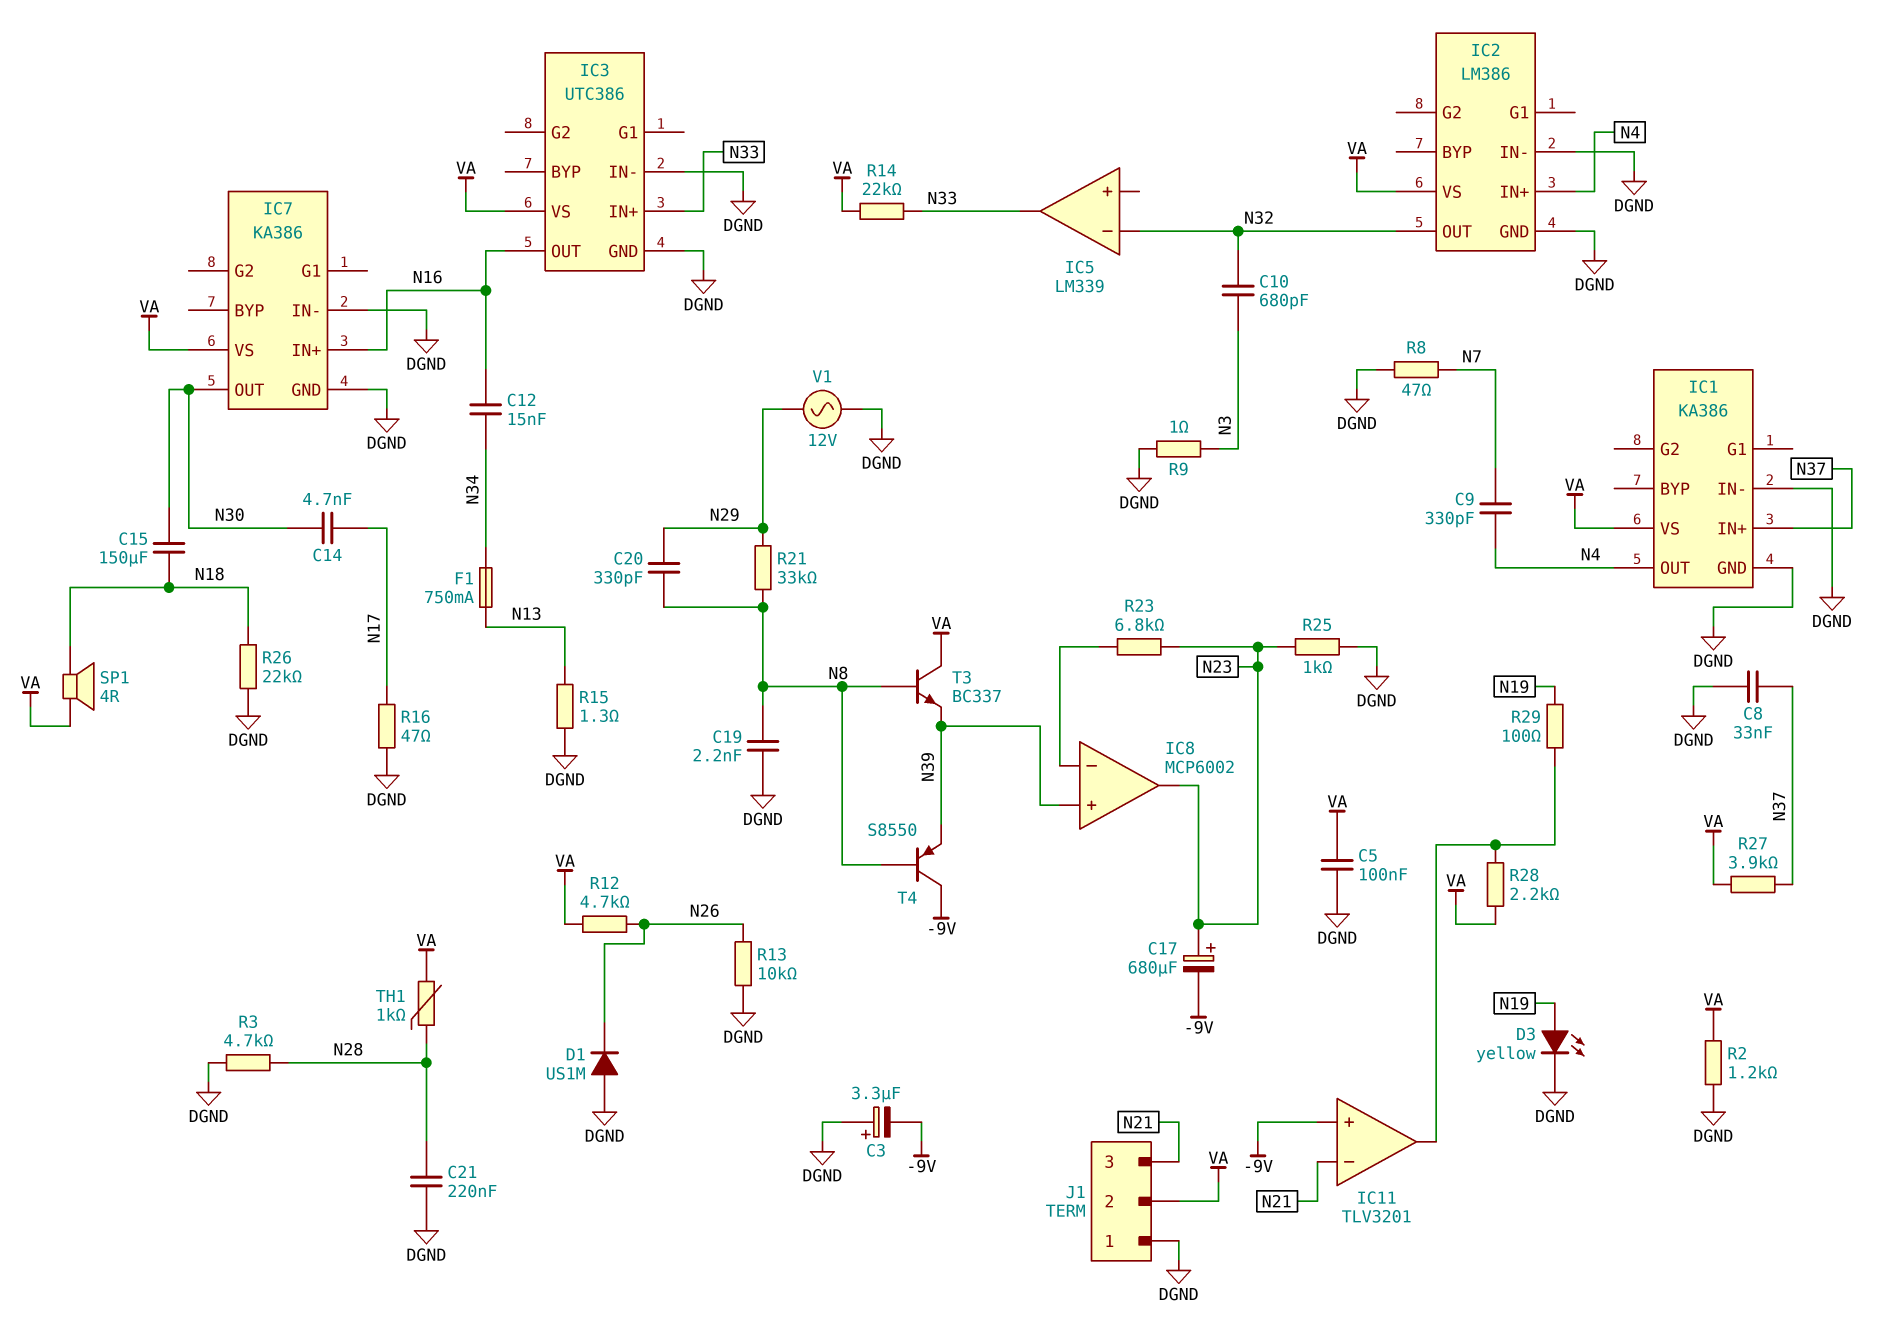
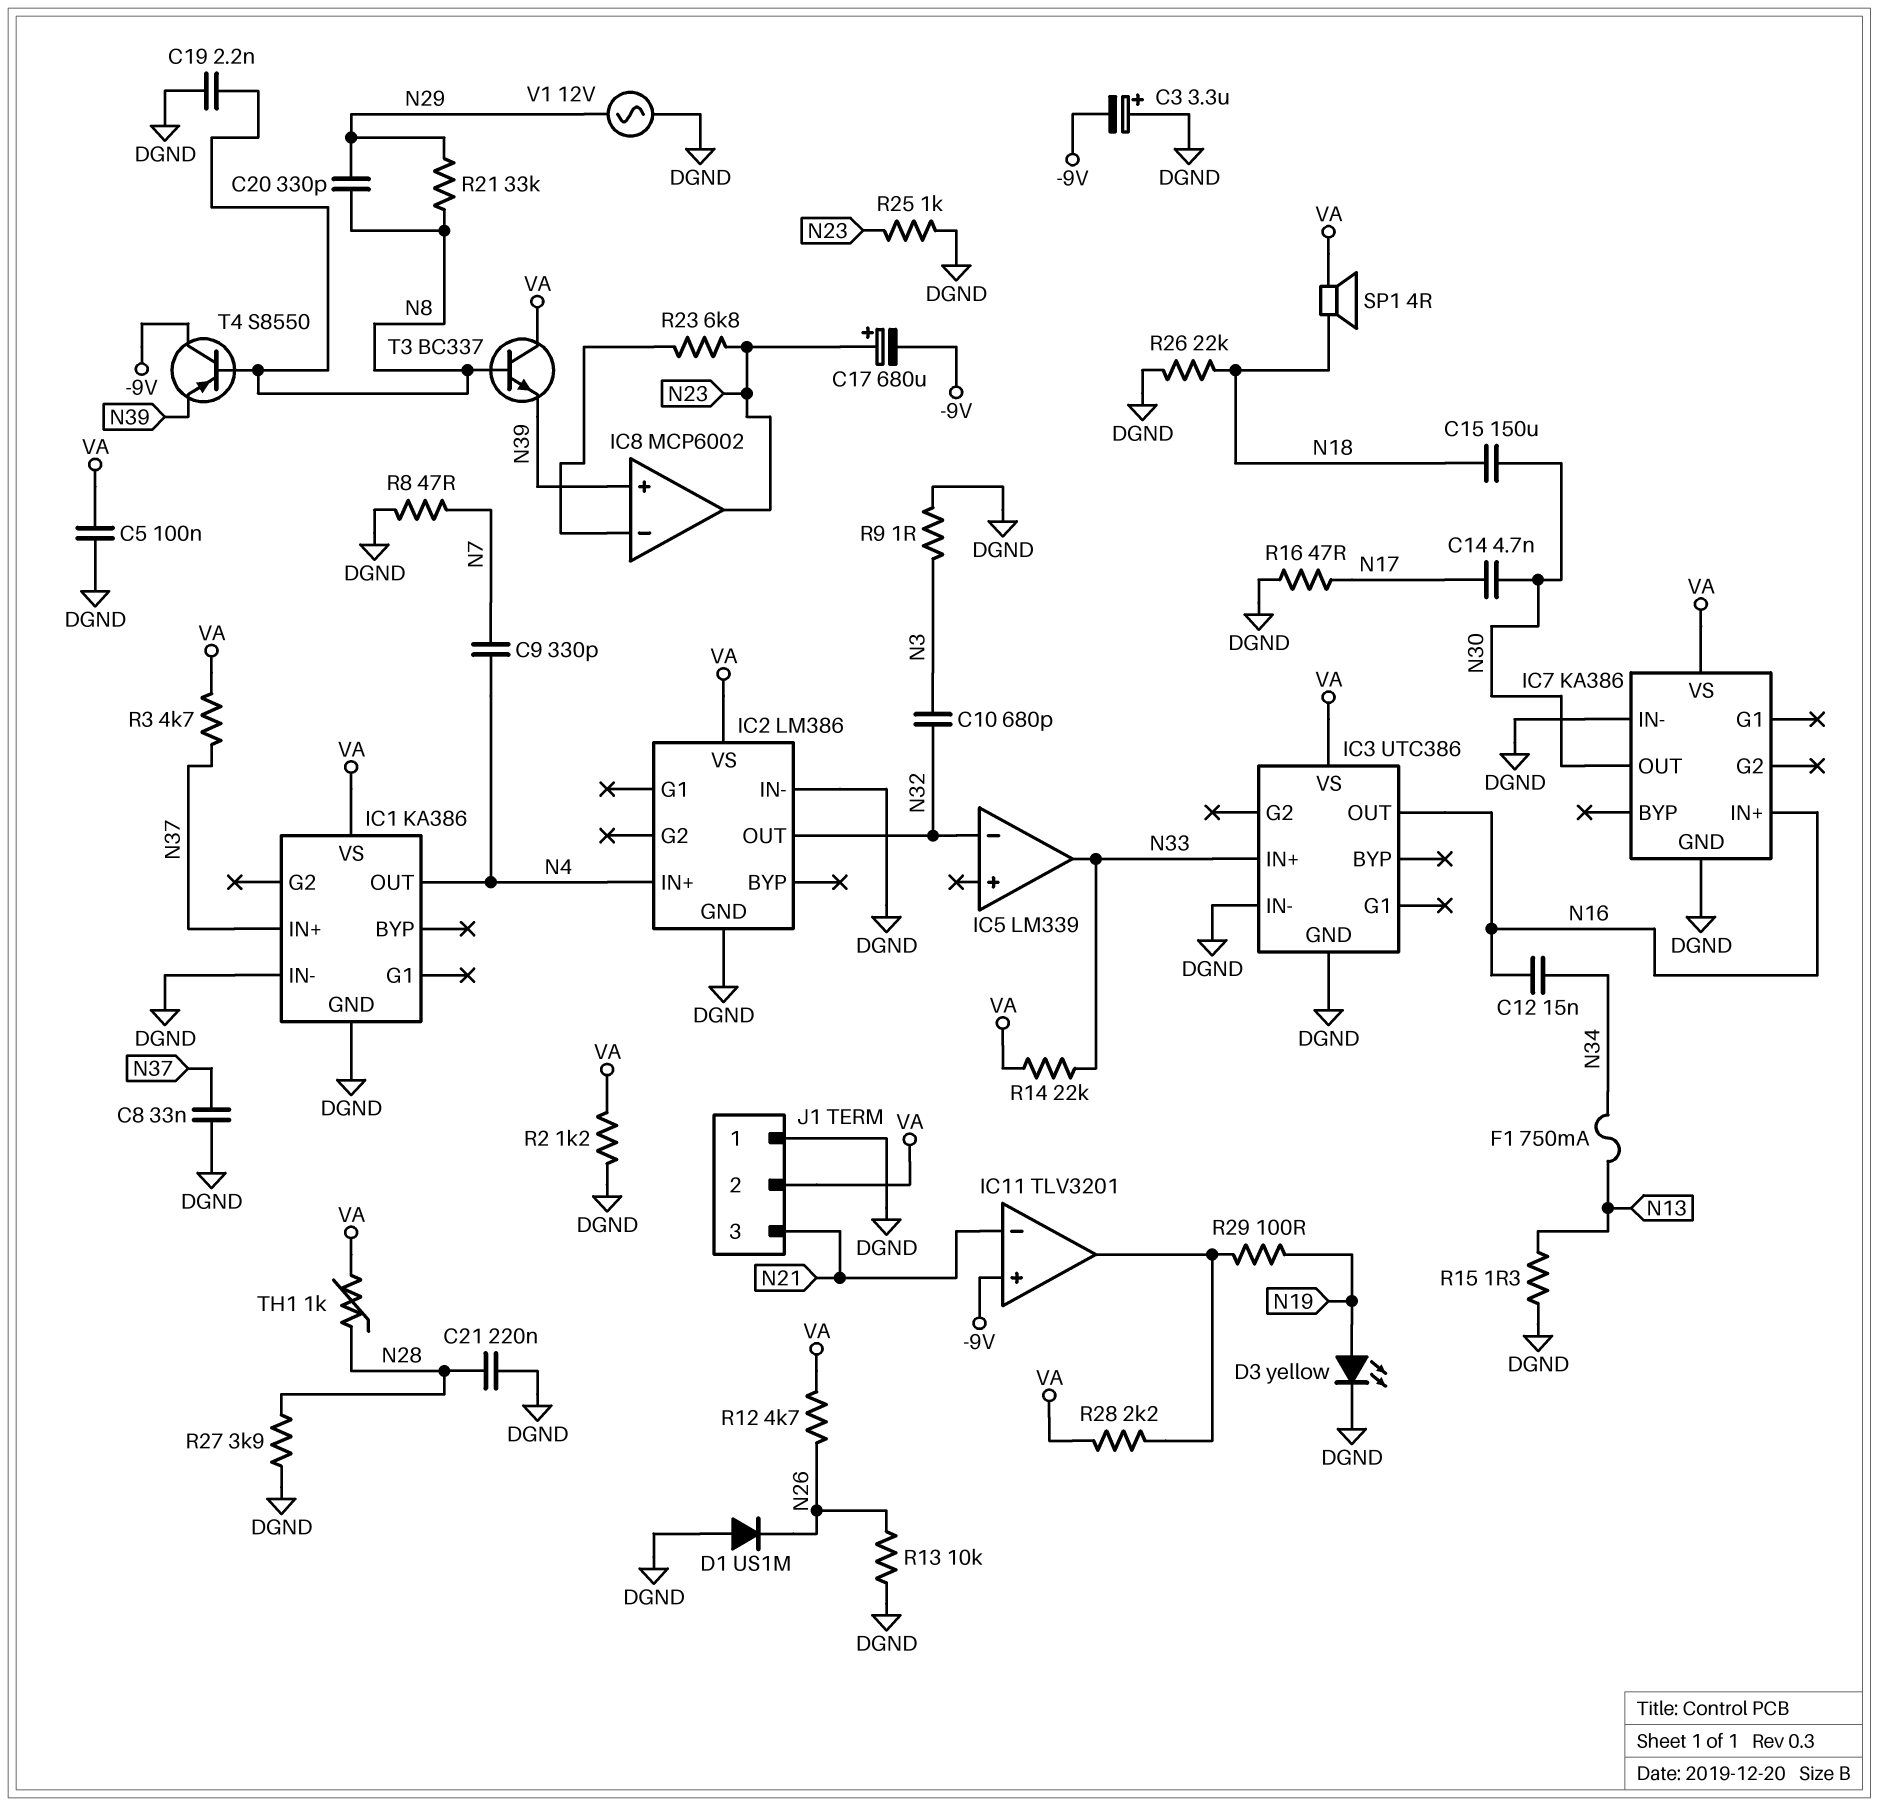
R3: 4.7k (DGND, N28) -> 4.7k (N37, VA)
R27: 3.9k (N37, VA) -> 3.9k (DGND, N28)

